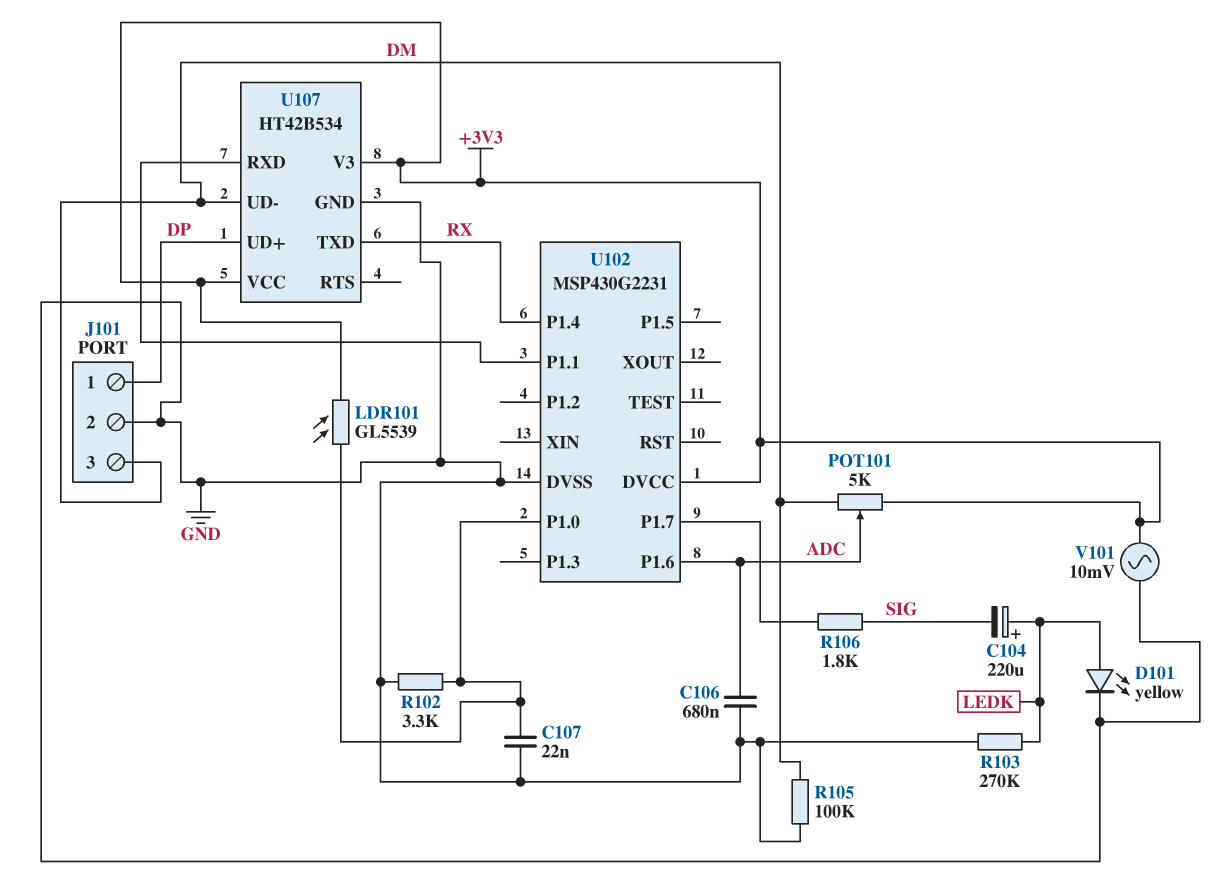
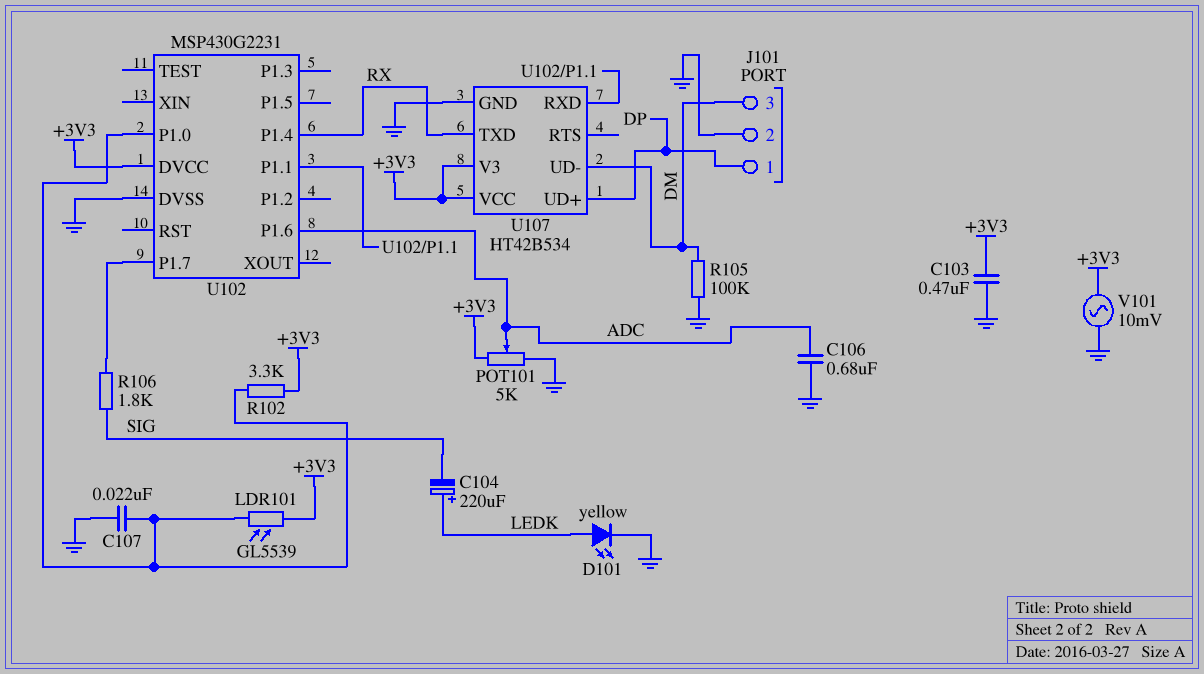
C103: none -> 470nF (+3V3, GND)
POT101: 5k (+3V3, DM, wiper ADC) -> 5k (+3V3, GND, wiper ADC)
R102: 3.3k (GND, U102/P1.0) -> 3.3k (+3V3, U102/P1.0)
R103: 270k (GND, LEDK) -> none

